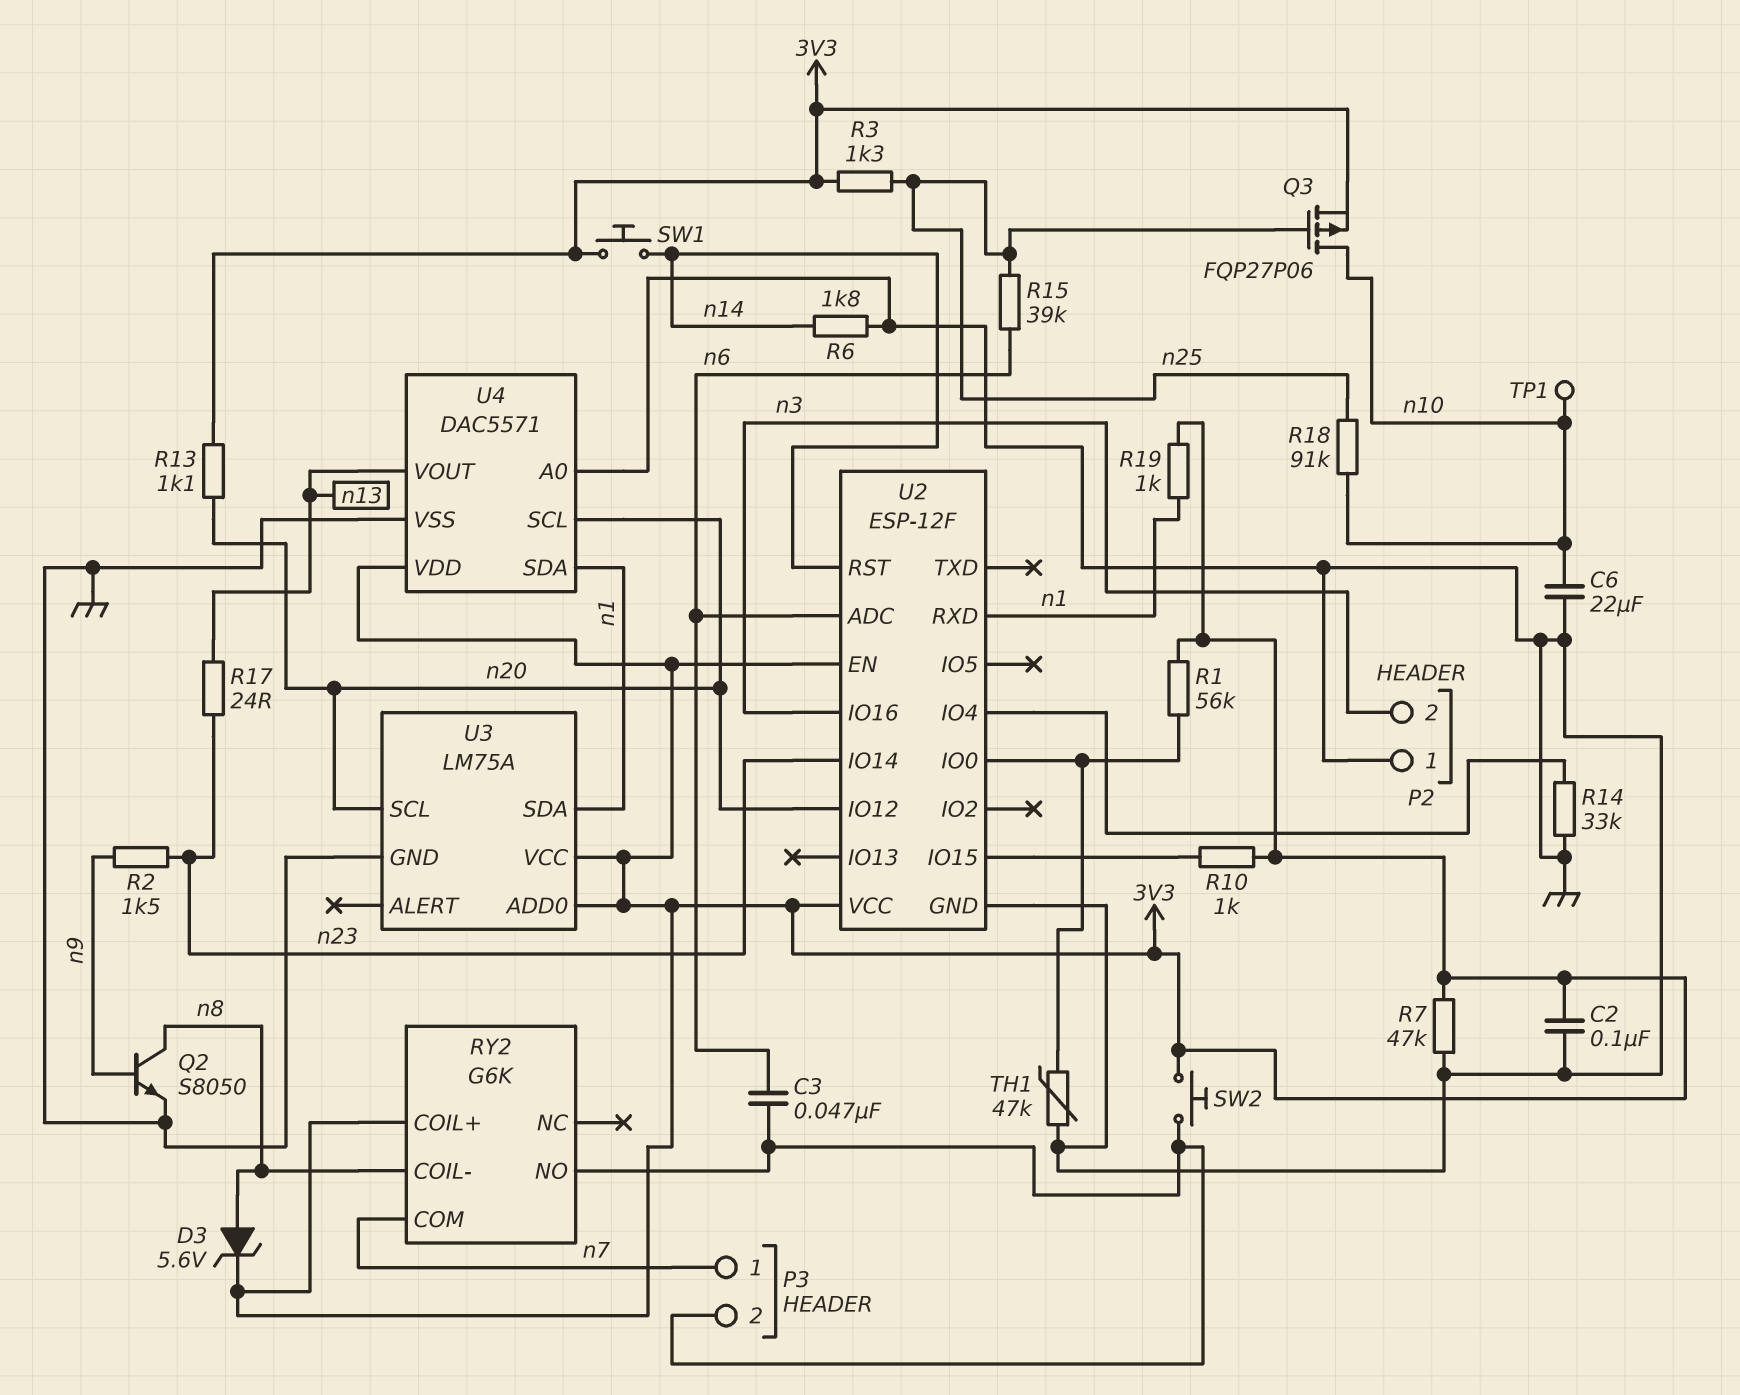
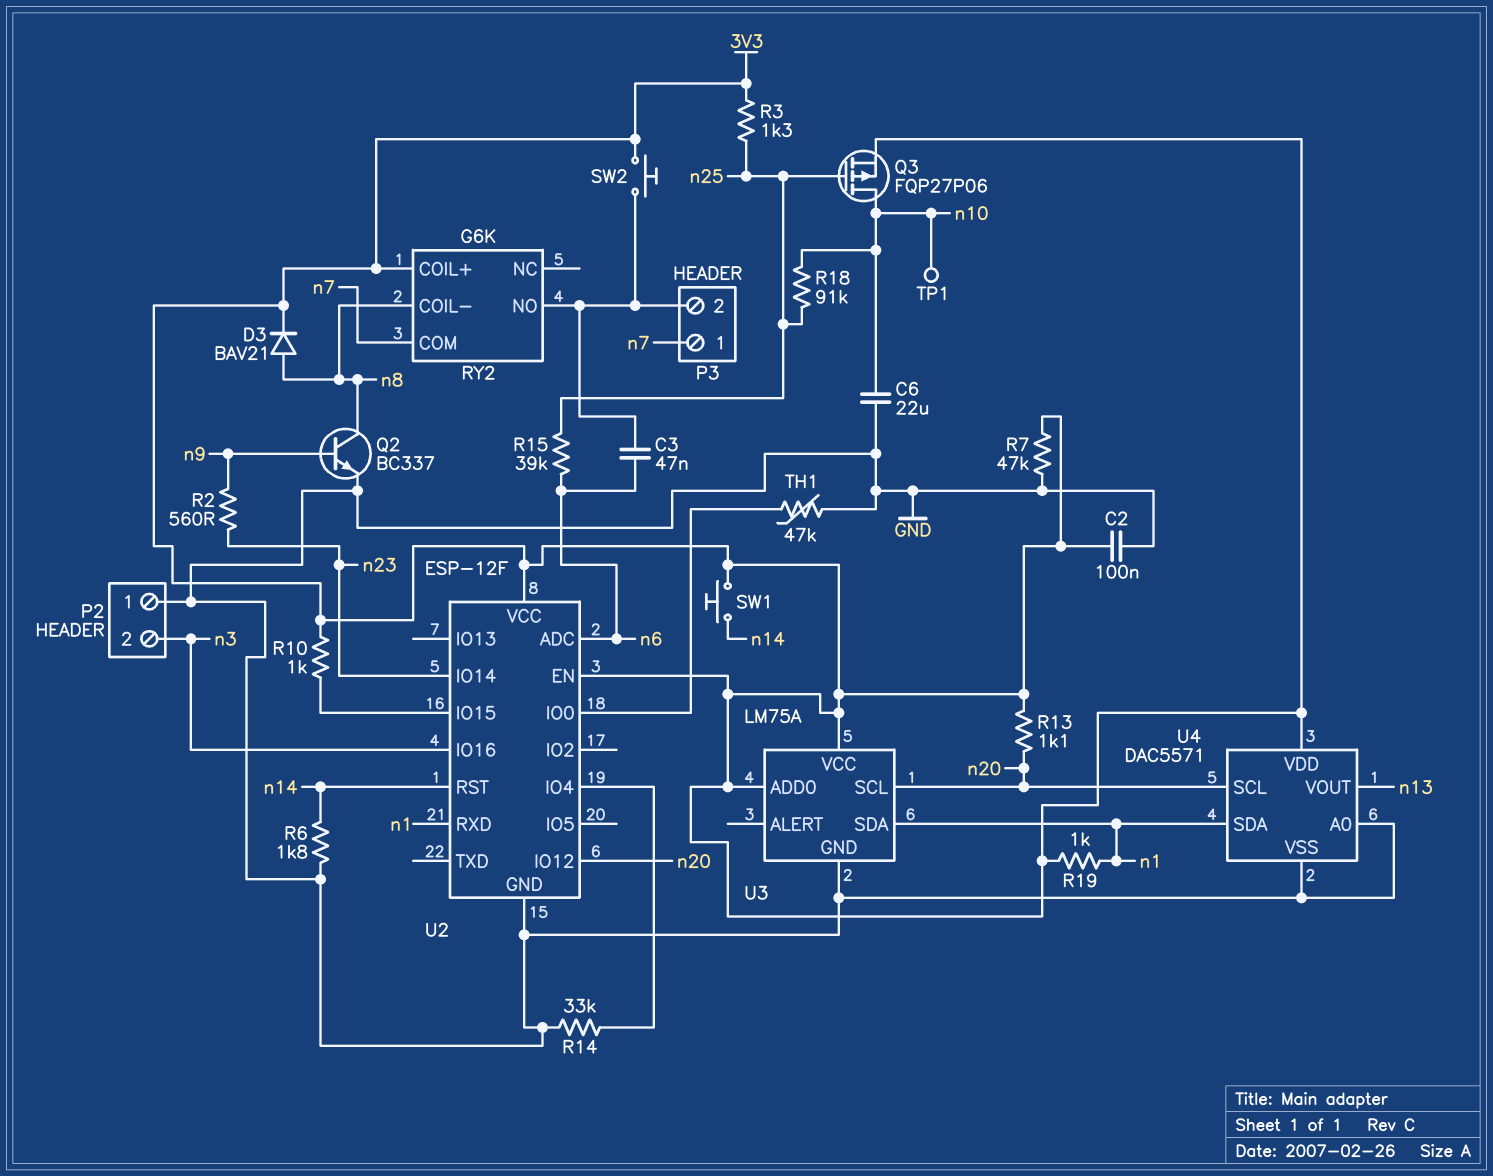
D3: zener 5.6V (A n8, K 3V3) -> diode BAV21 (A n8, K 3V3)
Q2: NPN S8050 (B n9, C n8, E GND) -> NPN BC337 (B n9, C n8, E GND)
R1: 56k (3V3, U2/IO0) -> none
R2: 1.5k (n9, n23) -> 560 (n9, n23)
R17: 24 (n13, n23) -> none

